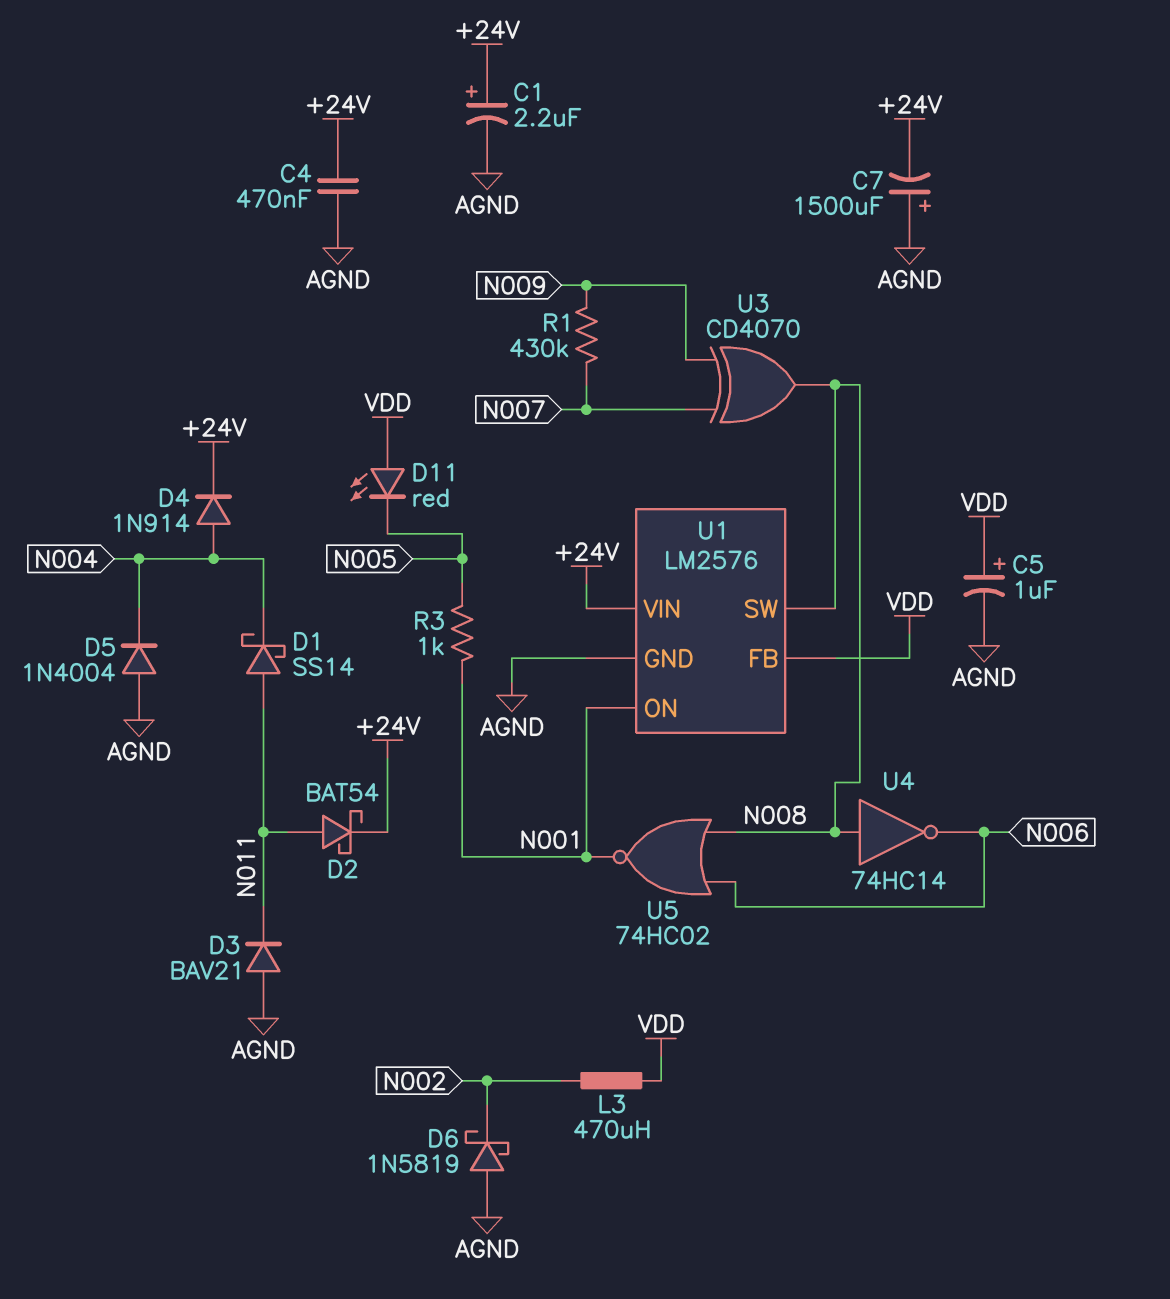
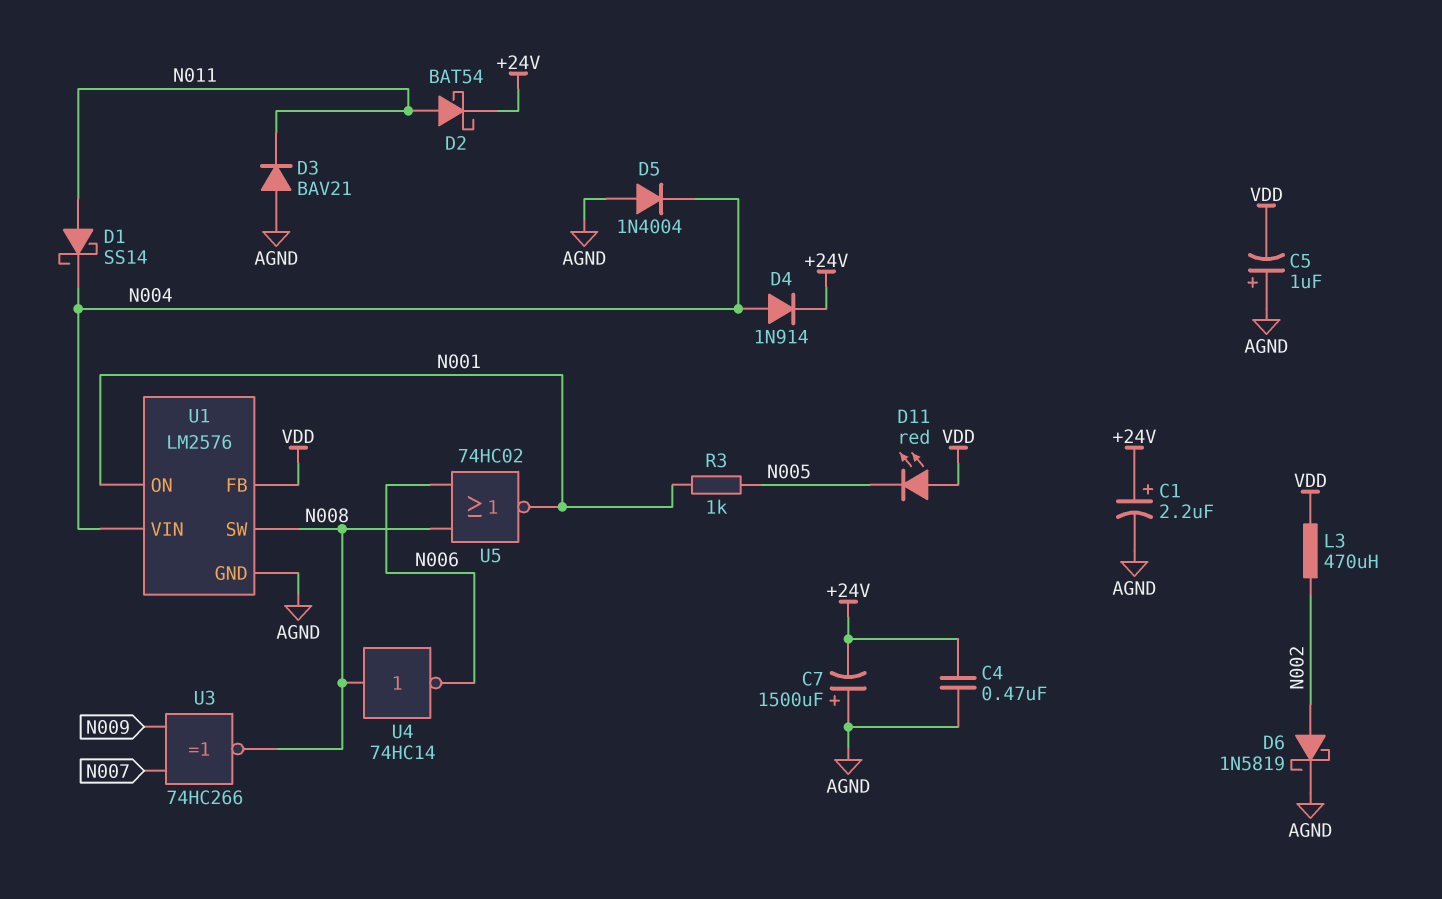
C5: 1uF (plus VDD, minus AGND) -> 1uF (plus AGND, minus VDD)
D6: schottky 1N5819 (A AGND, K N002) -> schottky 1N5819 (A N002, K AGND)
R1: 430k (N007, N009) -> none
U1 pin VIN: +24V -> N004
U3: XOR CD4070 (in N007, in N009, out N008) -> XNOR 74HC266 (in N007, in N009, out N008)

